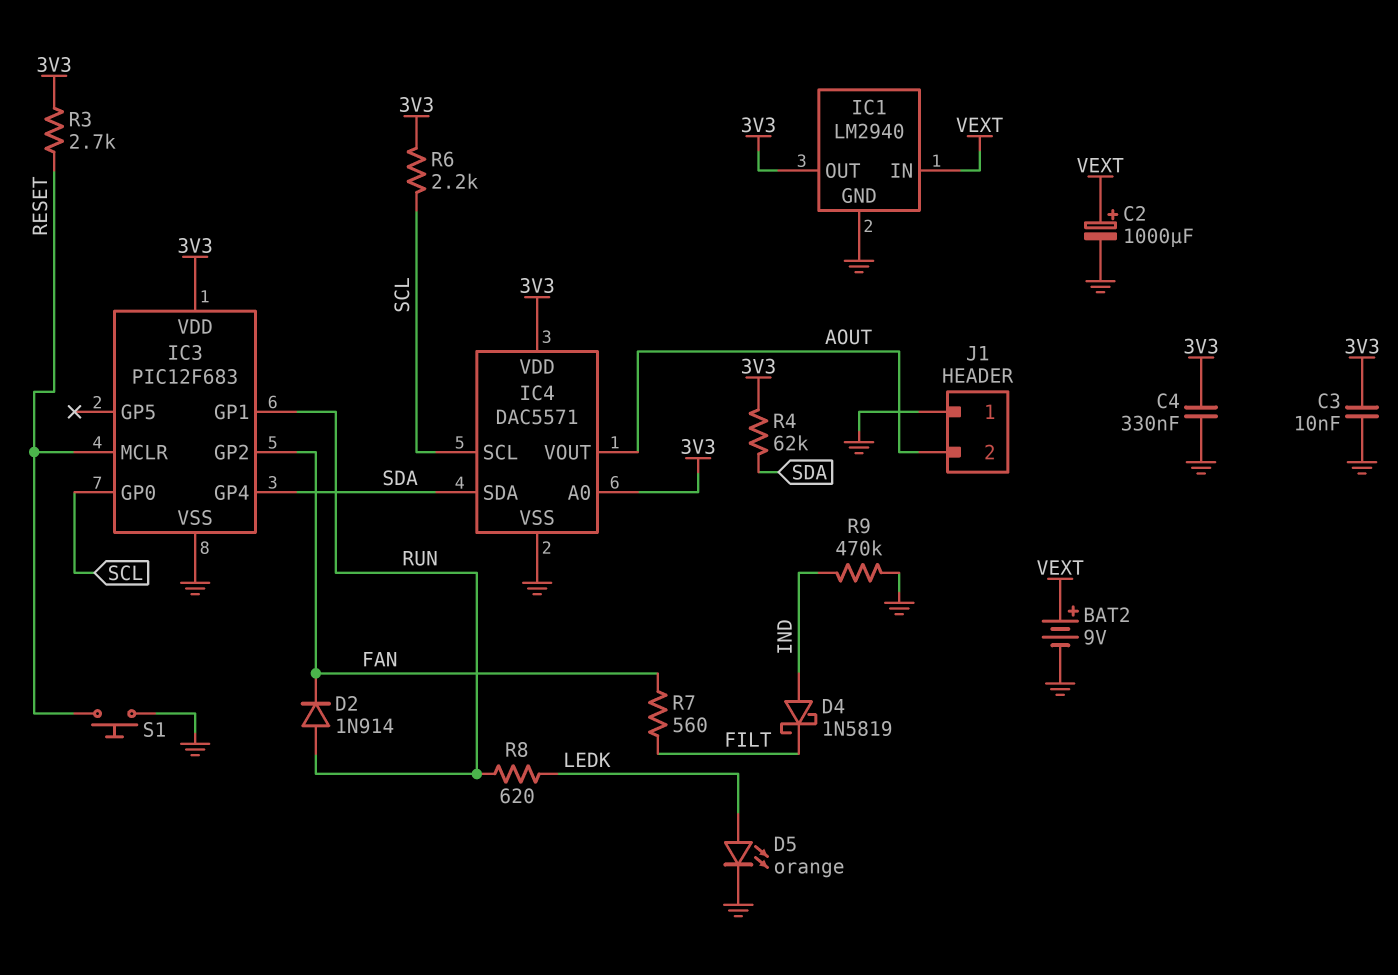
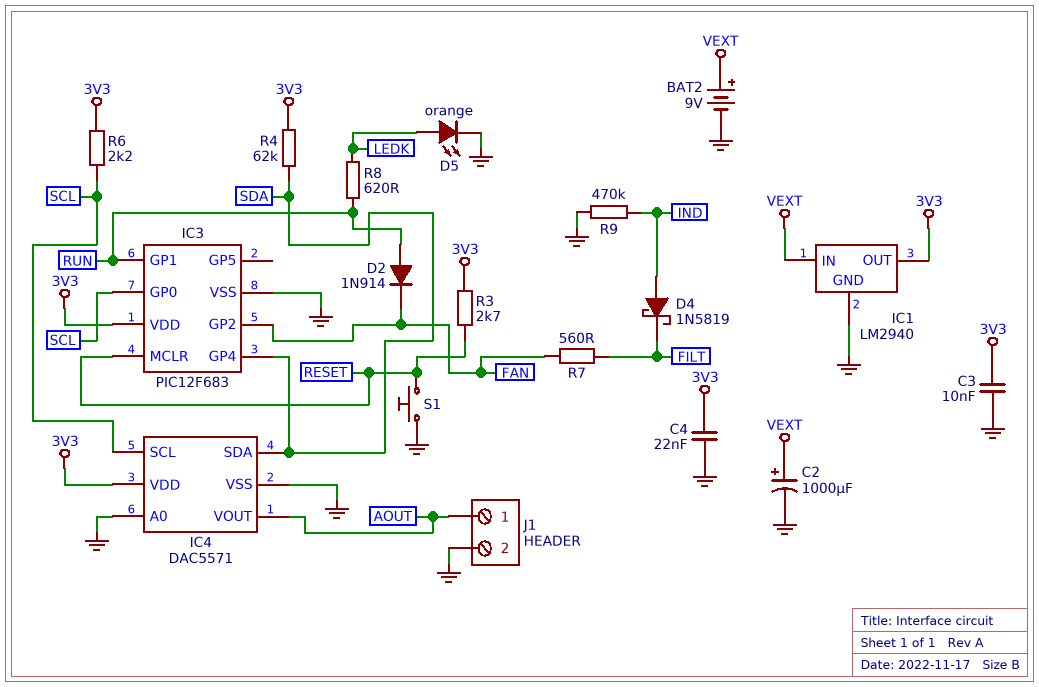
C4: 330nF (3V3, GND) -> 22nF (3V3, GND)
IC4 pin A0: 3V3 -> GND
J1 pin 1: GND -> AOUT
J1 pin 2: AOUT -> GND

